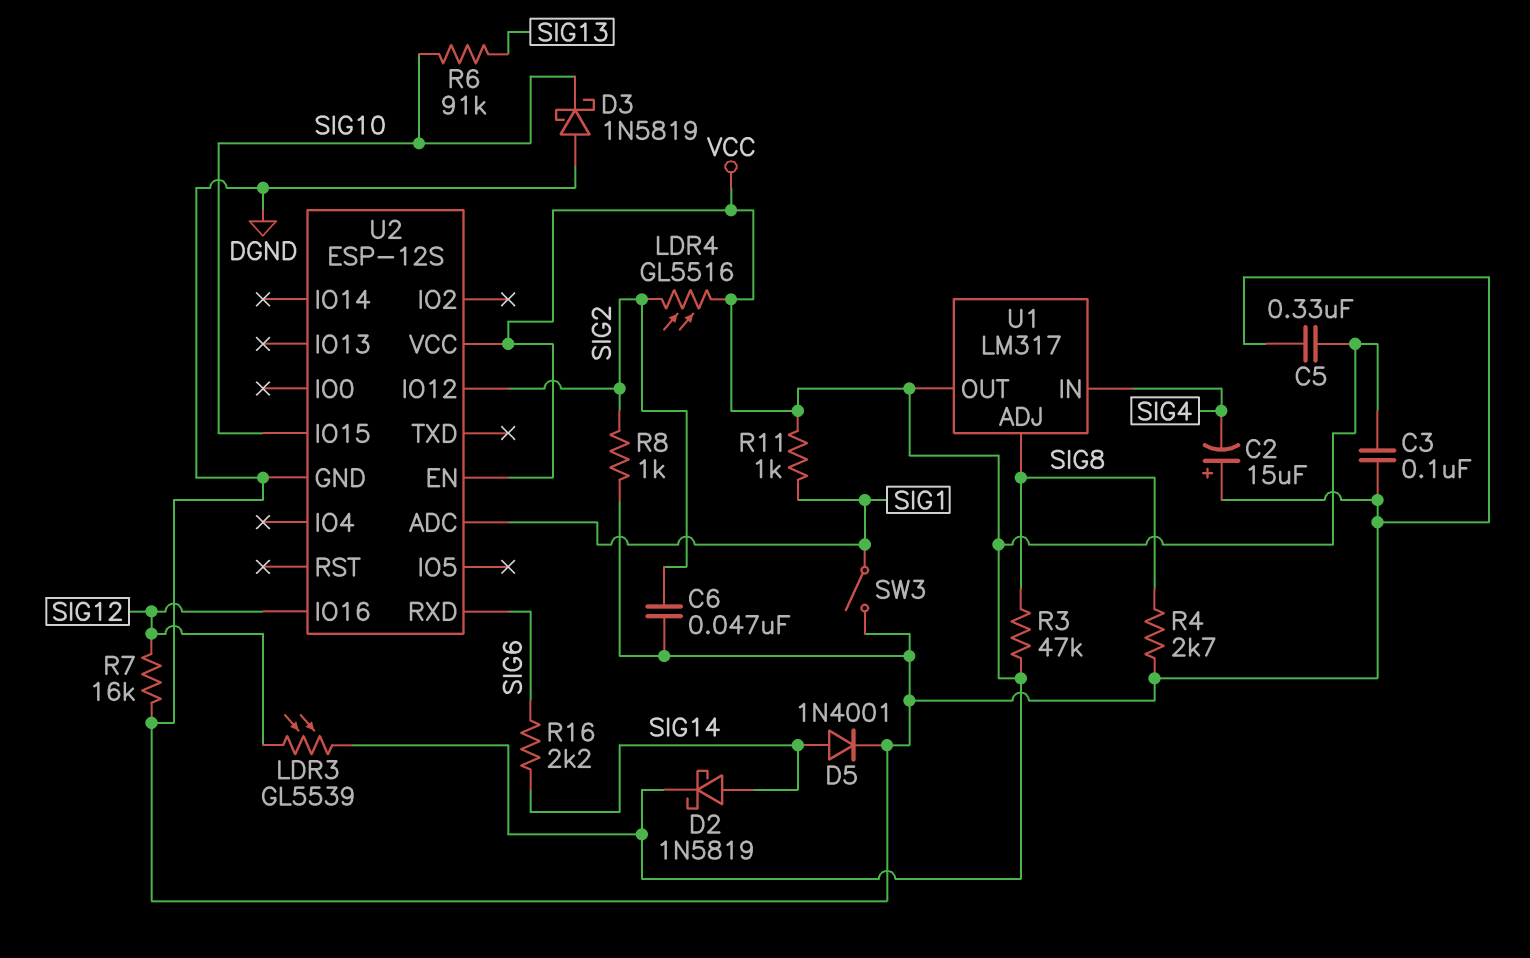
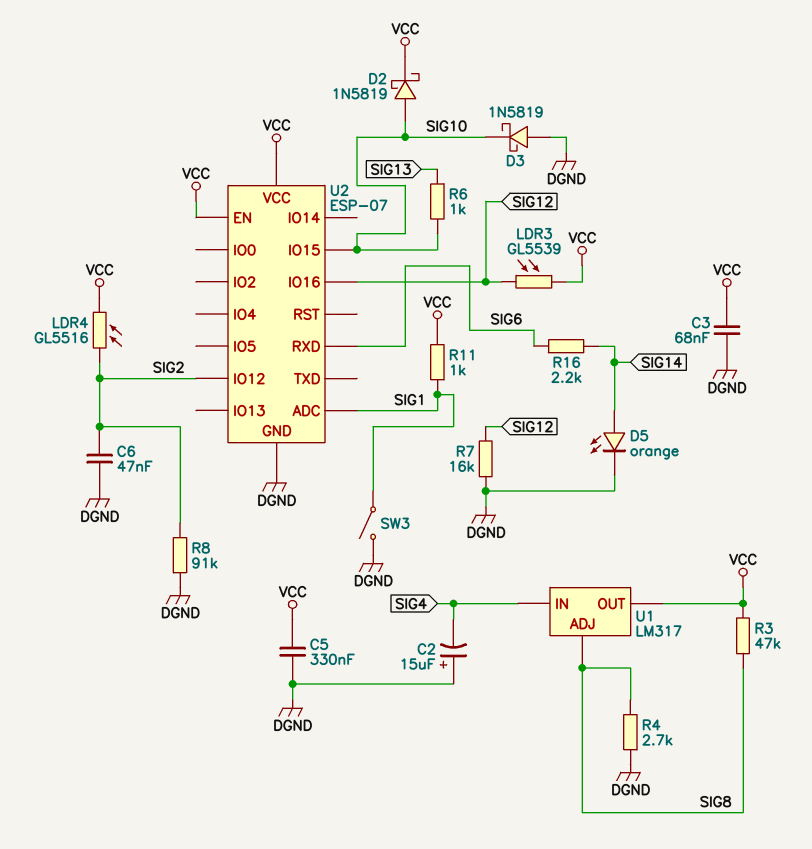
C3: 100nF (DGND, VCC) -> 68nF (DGND, VCC)
D2: schottky 1N5819 (A SIG14, K VCC) -> schottky 1N5819 (A SIG10, K VCC)
D5: diode 1N4001 (A SIG14, K DGND) -> LED orange (A SIG14, K DGND)
R6: 91k (SIG10, SIG13) -> 1k (SIG10, SIG13)
R8: 1k (DGND, SIG2) -> 91k (DGND, SIG2)
U2: ESP-12S -> ESP-07

